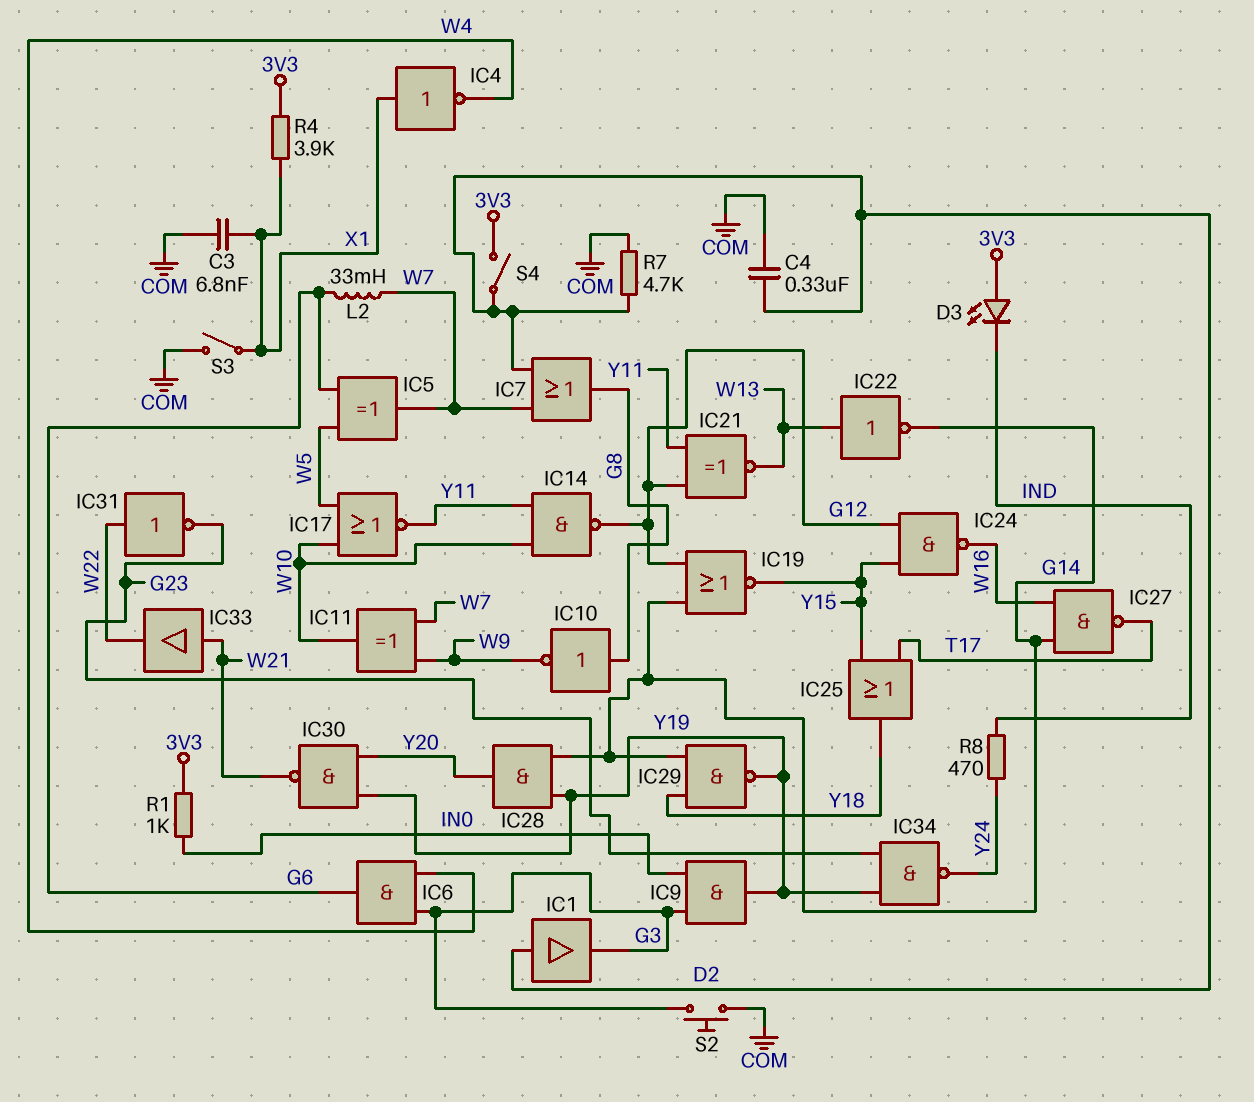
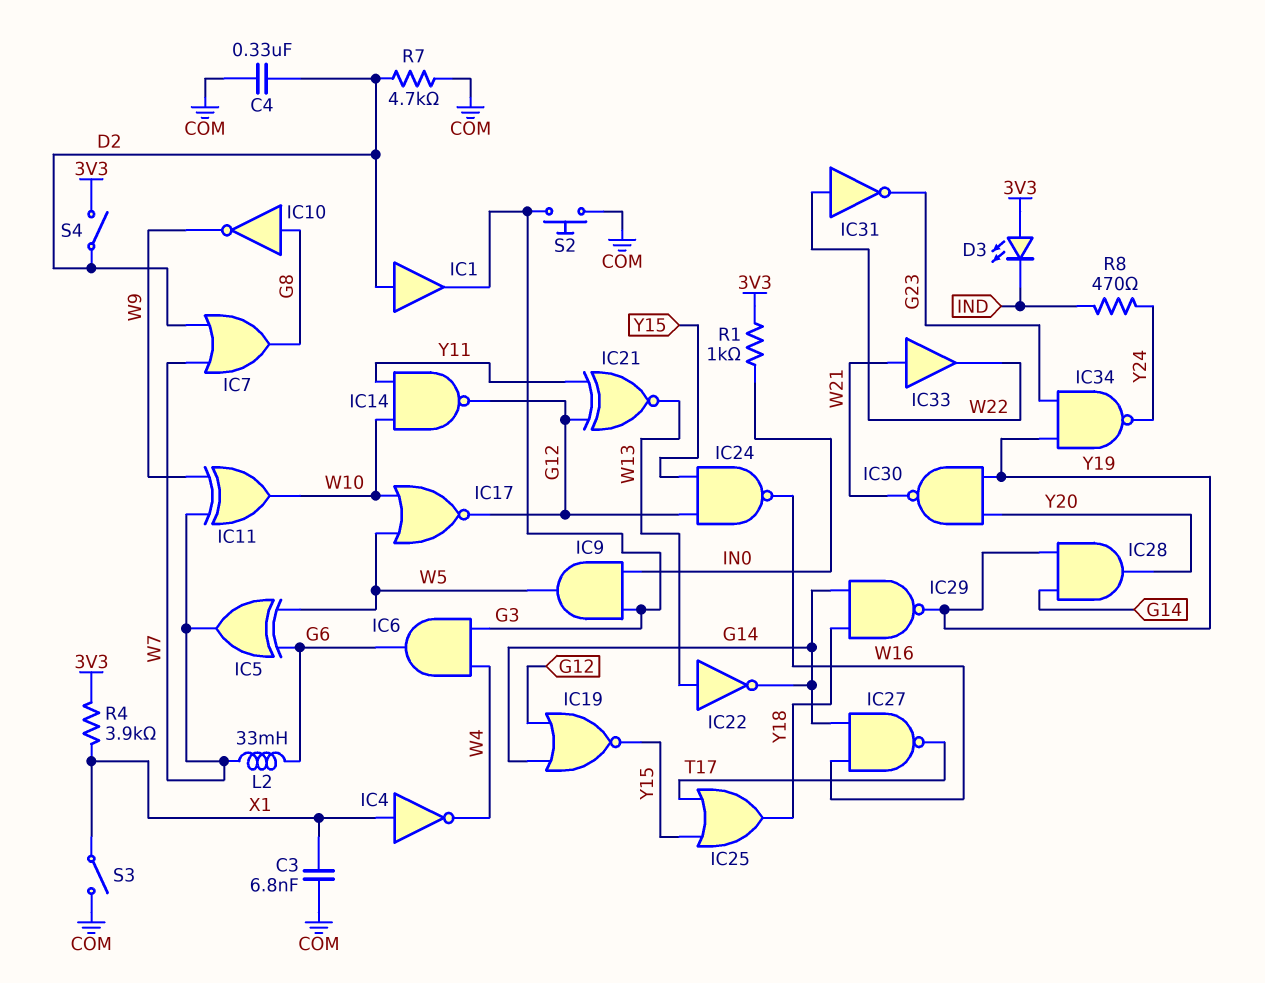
IC9: AND (in G3, in IN0, out Y19) -> AND (in G3, in IN0, out W5)
IC17: NOR (in W5, in W10, out Y11) -> NOR (in W5, in W10, out G12)

